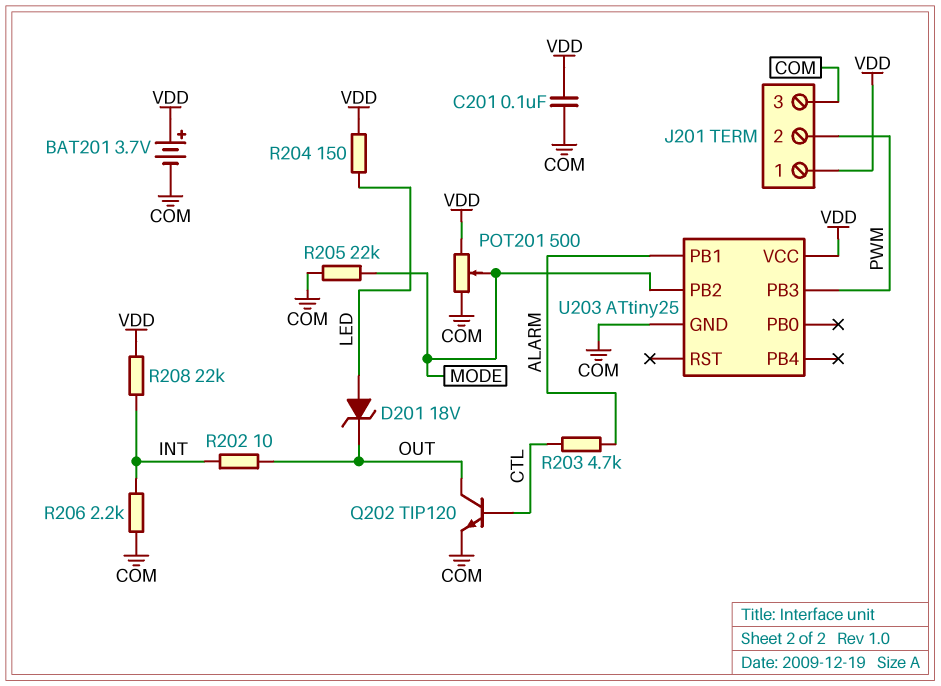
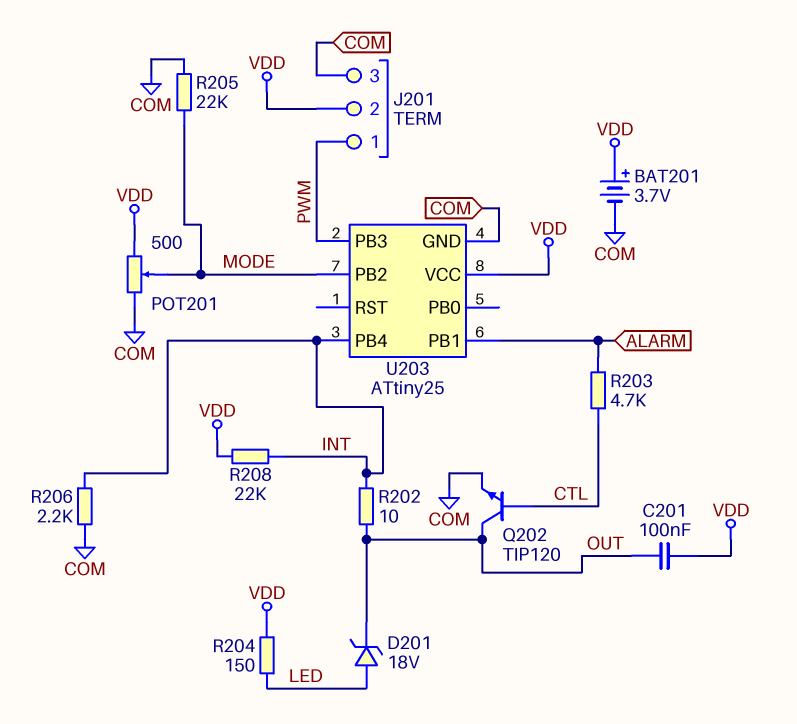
C201: 100nF (COM, VDD) -> 100nF (OUT, VDD)
J201 pin 1: VDD -> PWM
J201 pin 2: PWM -> VDD
U203 pin PB4: none -> INT

